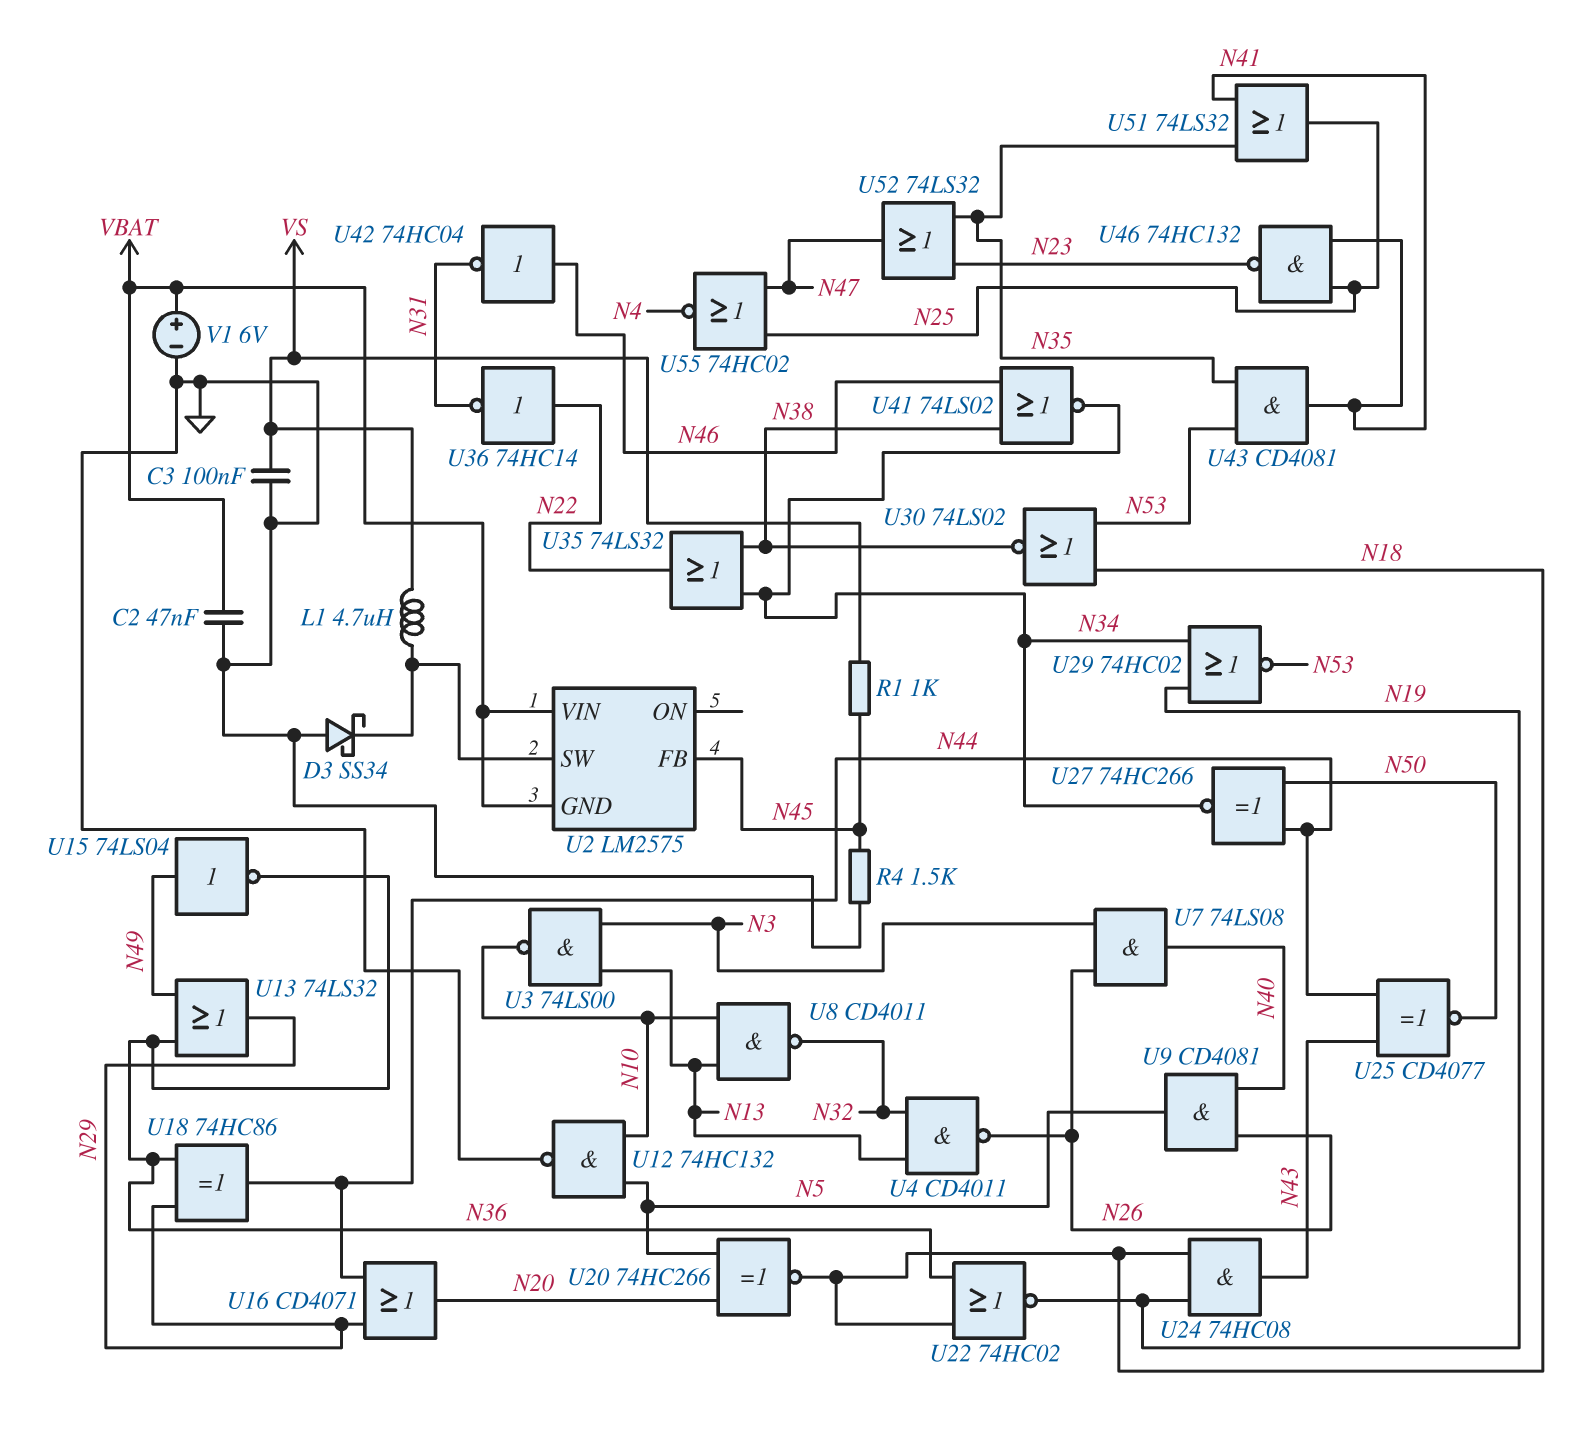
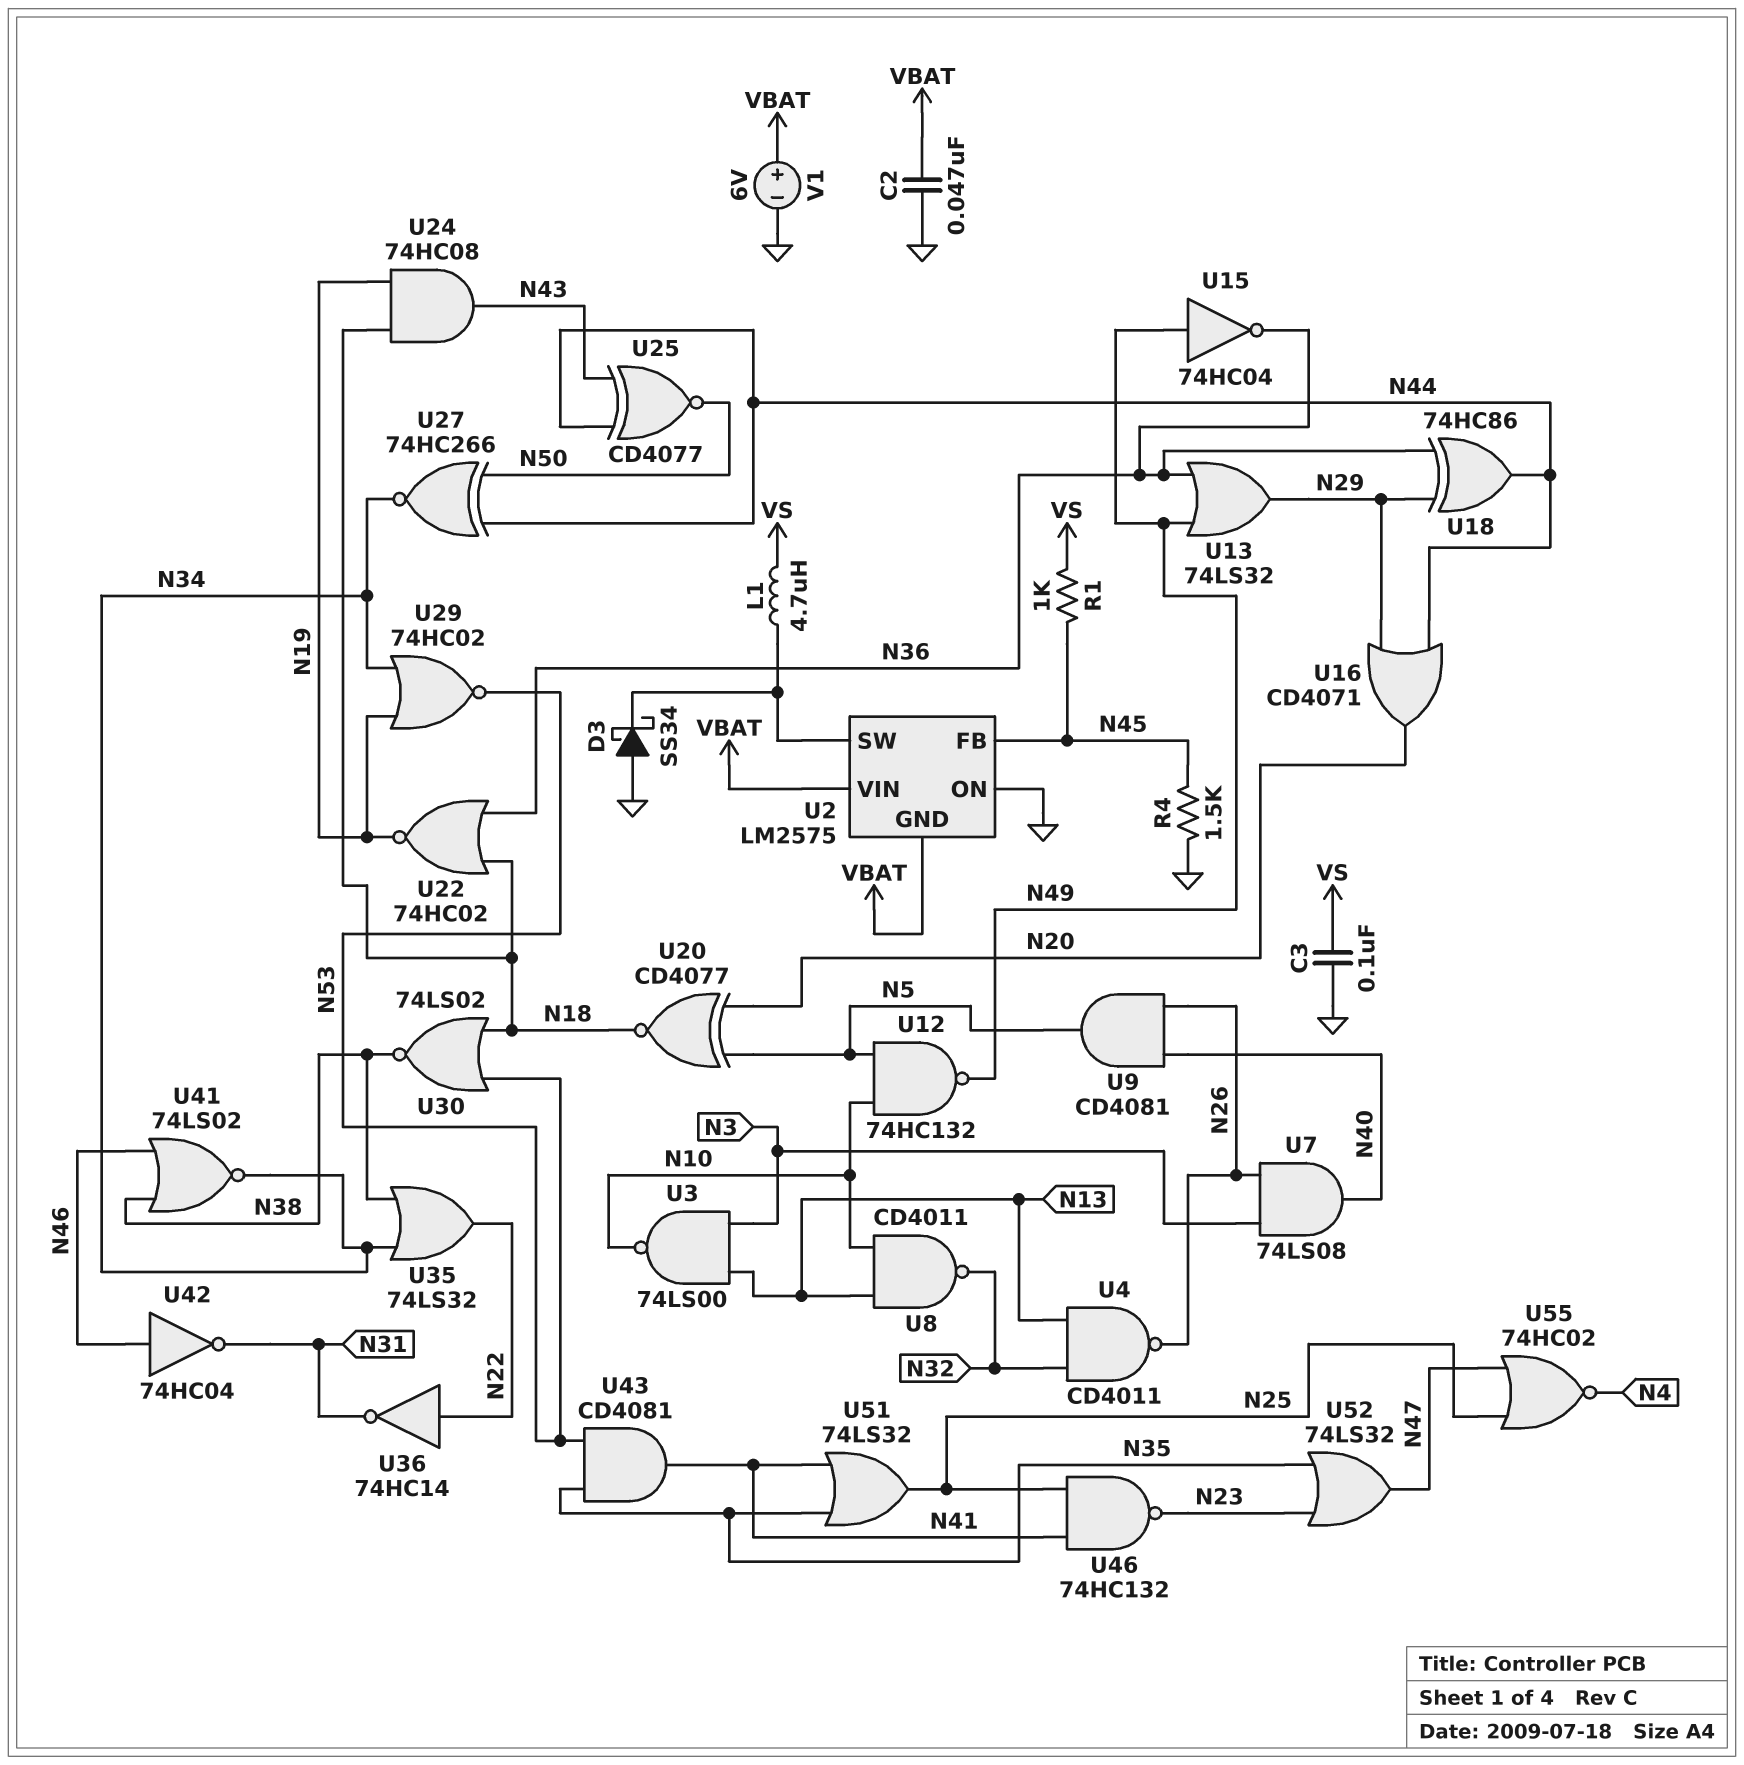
U2 pin ON: none -> GND
U12: NAND 74HC132 (in N5, in N10, out GND) -> NAND 74HC132 (in N5, in N10, out N49)
U15: NOT 74LS04 (in N49, out N36) -> NOT 74HC04 (in N49, out N36)
U20: XNOR 74HC266 (in N5, in N20, out N18) -> XNOR CD4077 (in N5, in N20, out N18)

